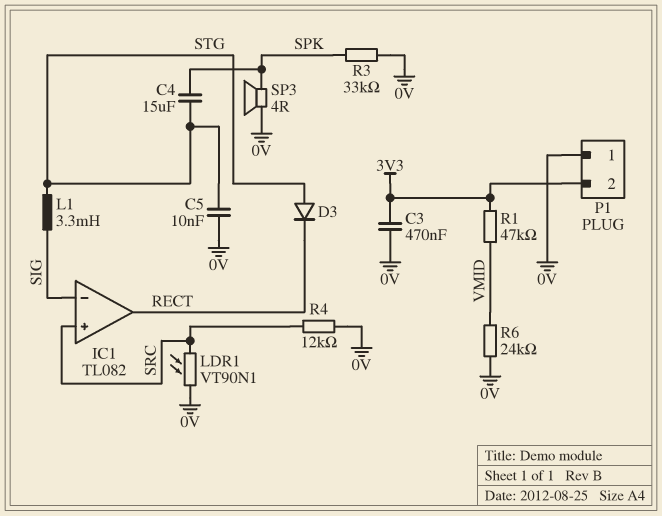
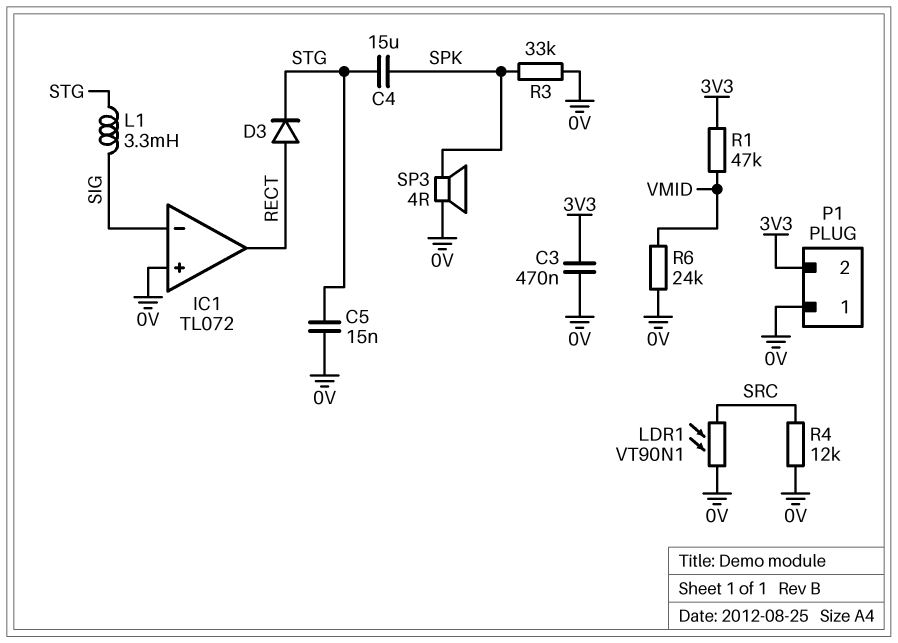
C5: 10nF (0V, STG) -> 15nF (0V, STG)
D3: diode (A STG, K RECT) -> diode (A RECT, K STG)
IC1: TL082 -> TL072
IC1 pin in+: SRC -> 0V

